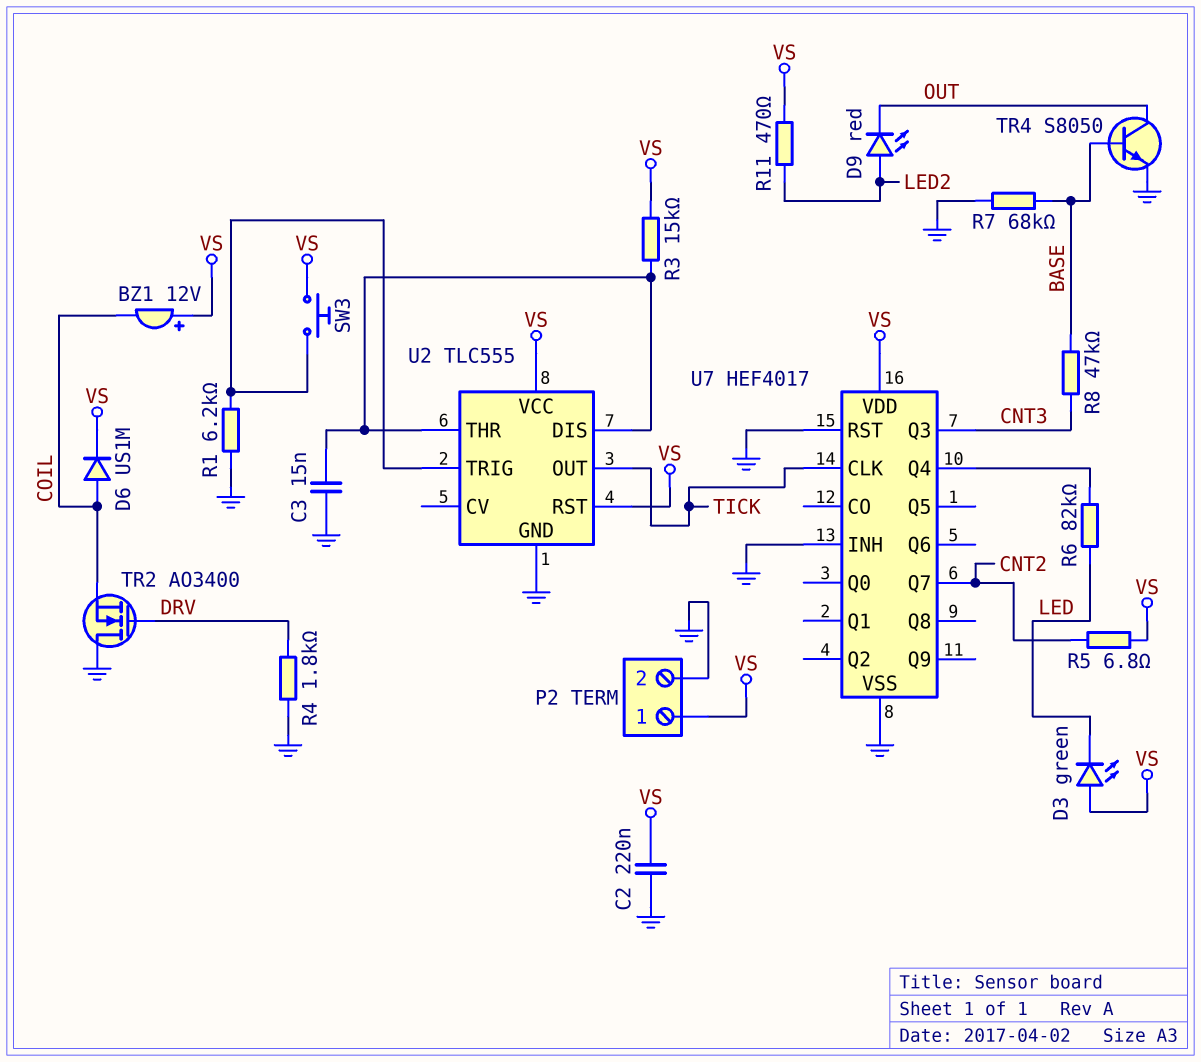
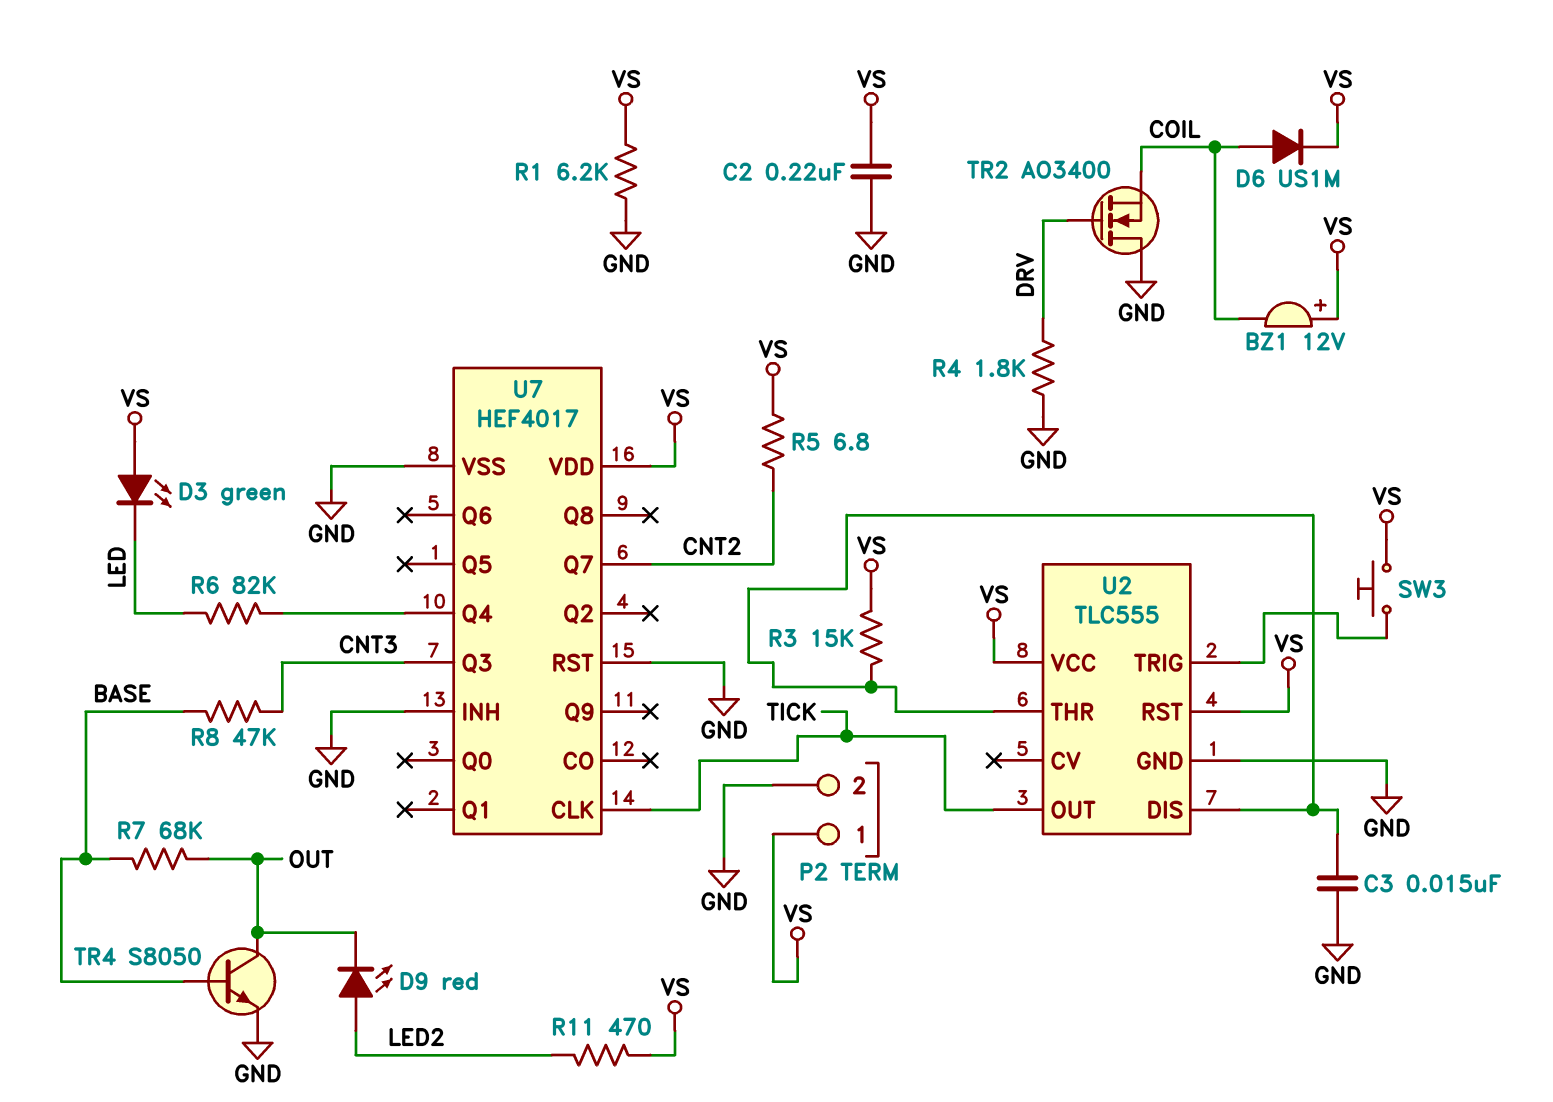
R1: 6.2k (GND, U2/TRIG) -> 6.2k (GND, VS)
R7: 68k (BASE, GND) -> 68k (BASE, OUT)

